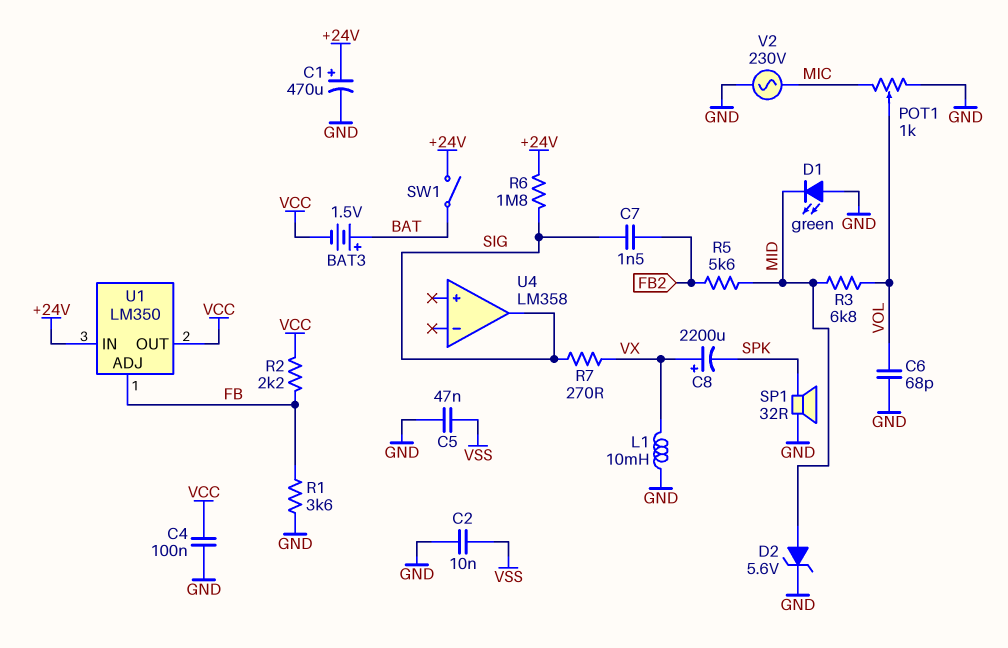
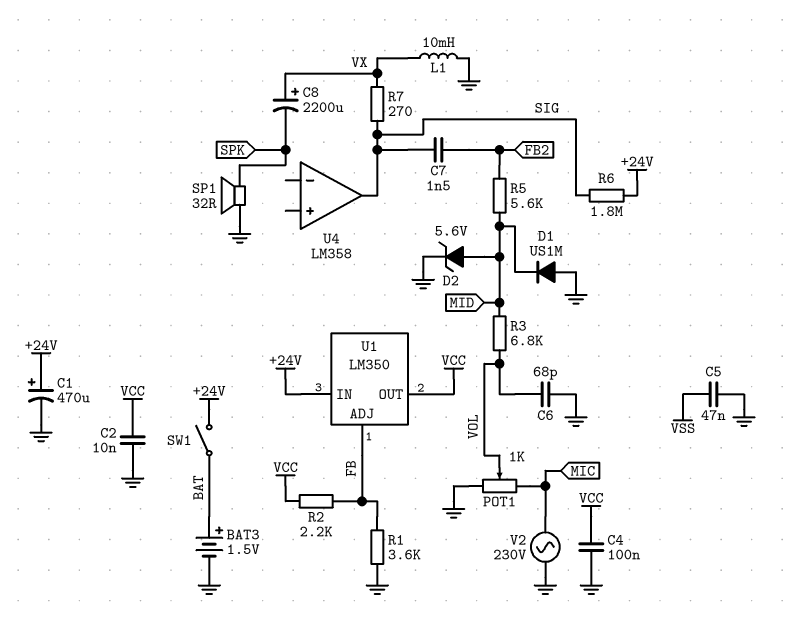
BAT3: 1.5V (plus BAT, minus VCC) -> 1.5V (plus BAT, minus GND)
C2: 10nF (GND, VSS) -> 10nF (GND, VCC)
D1: LED green (A GND, K MID) -> diode US1M (A GND, K MID)

